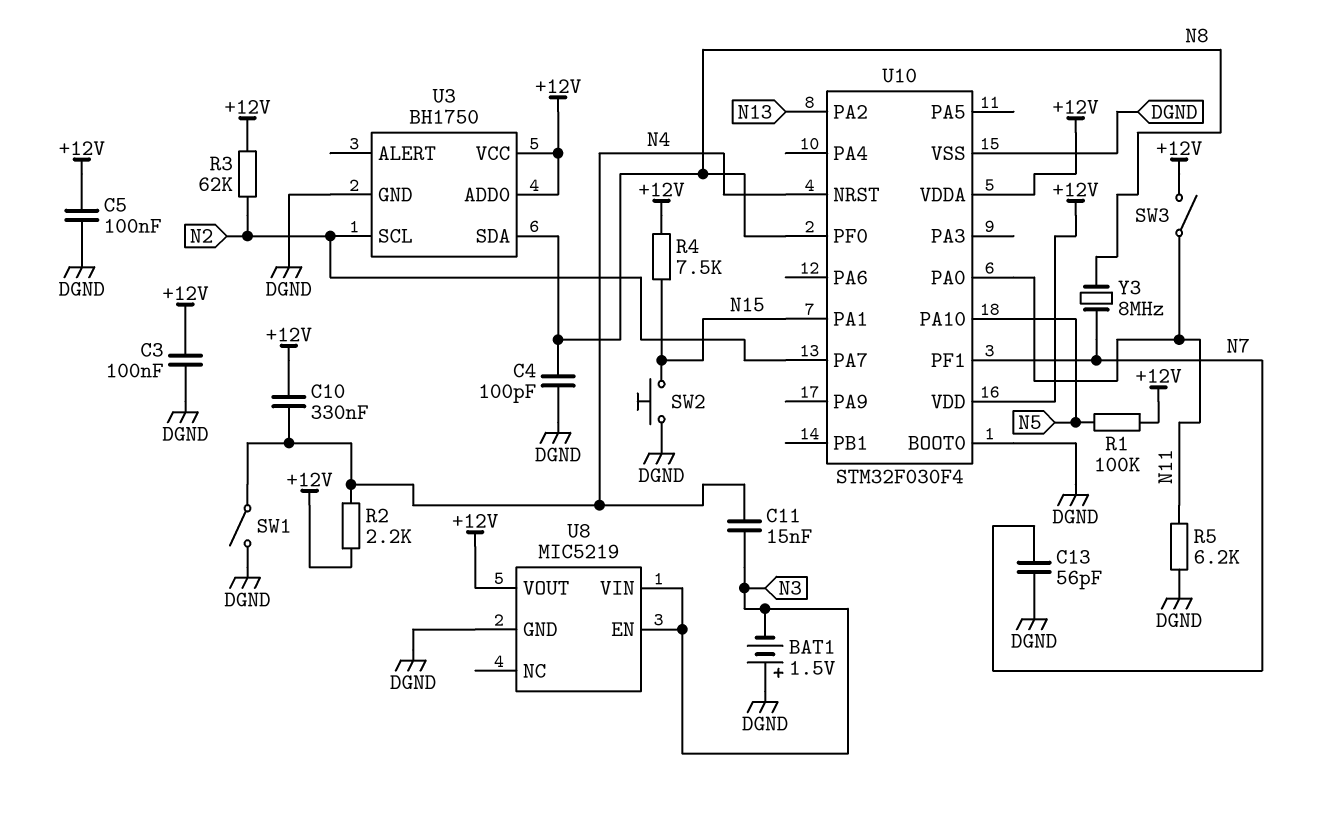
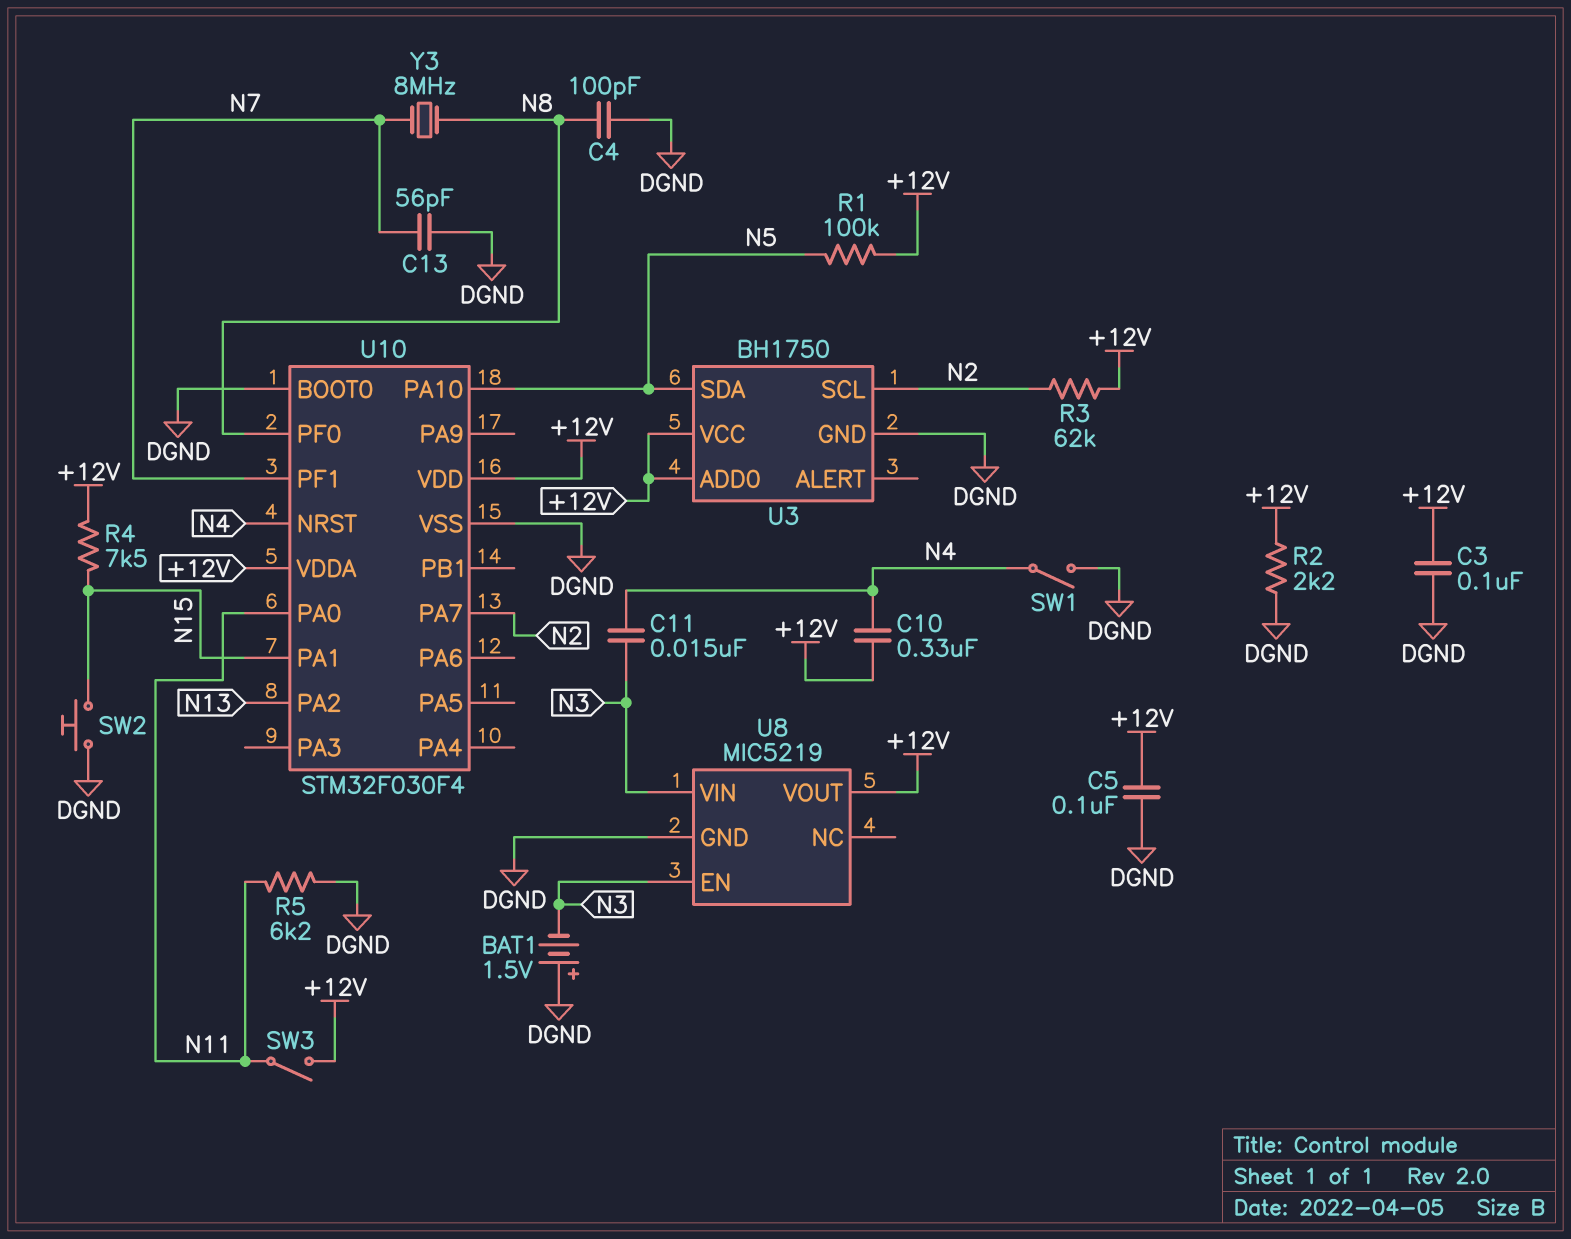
R2: 2.2k (+12V, N4) -> 2.2k (+12V, DGND)
U3 pin SDA: N8 -> N5

